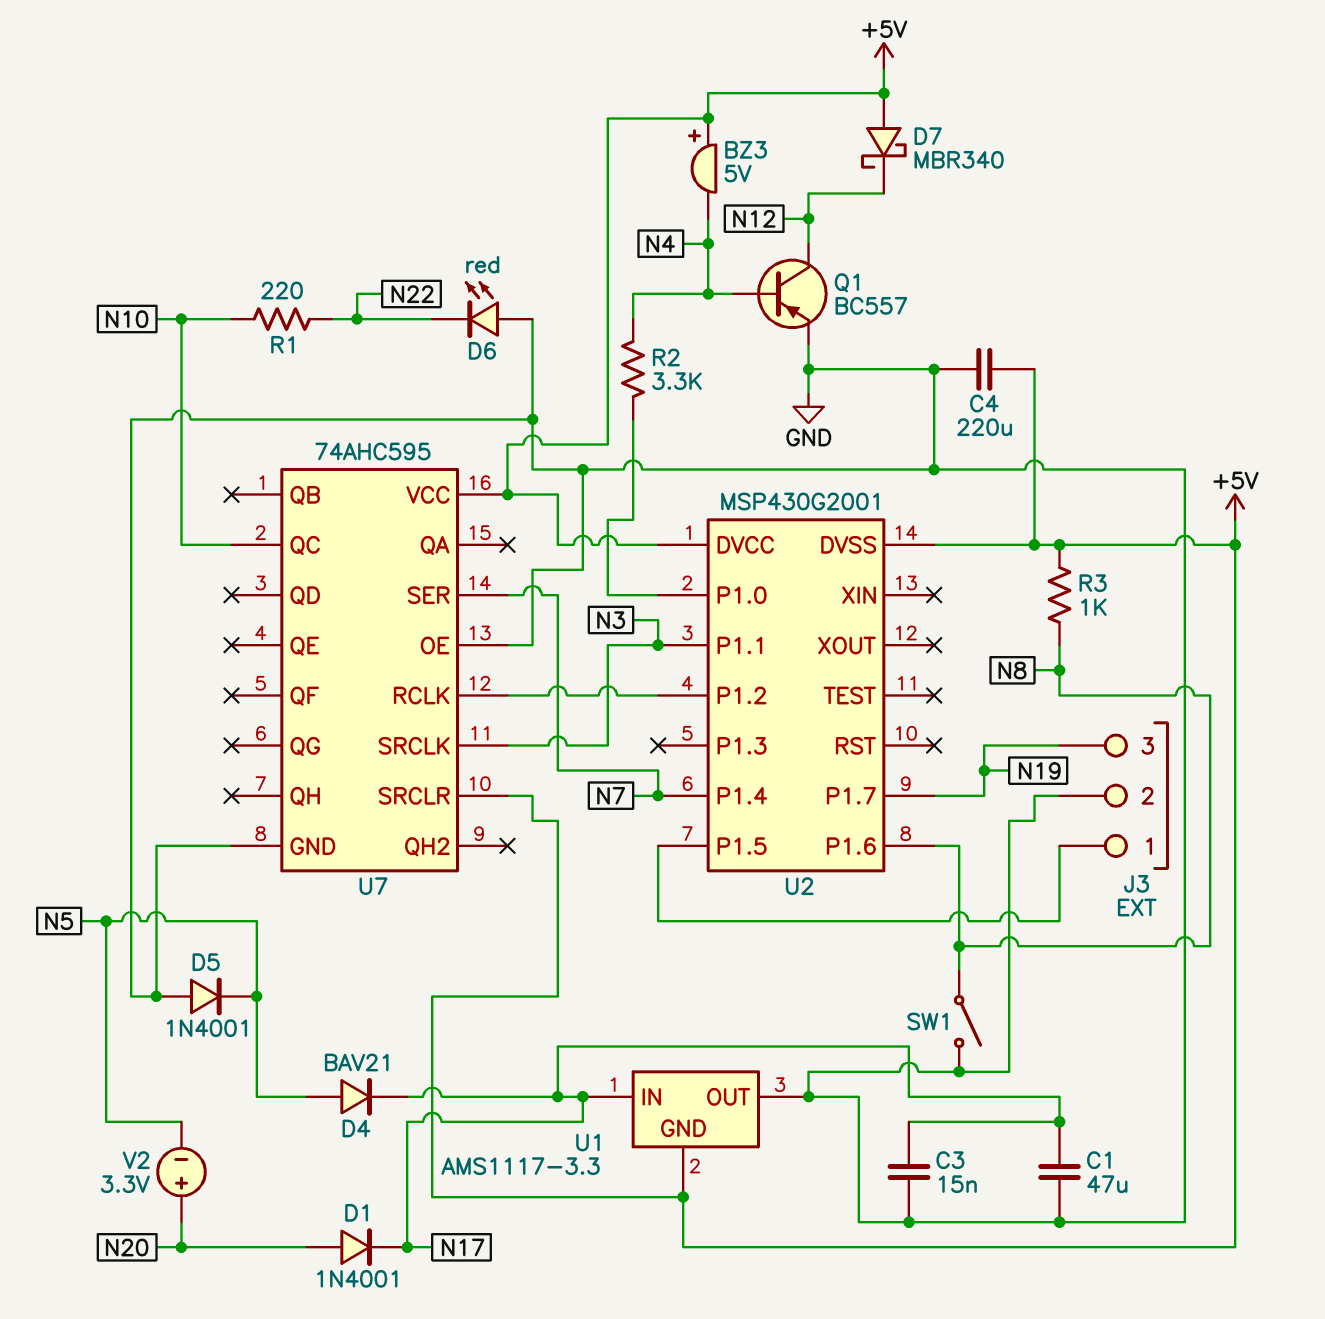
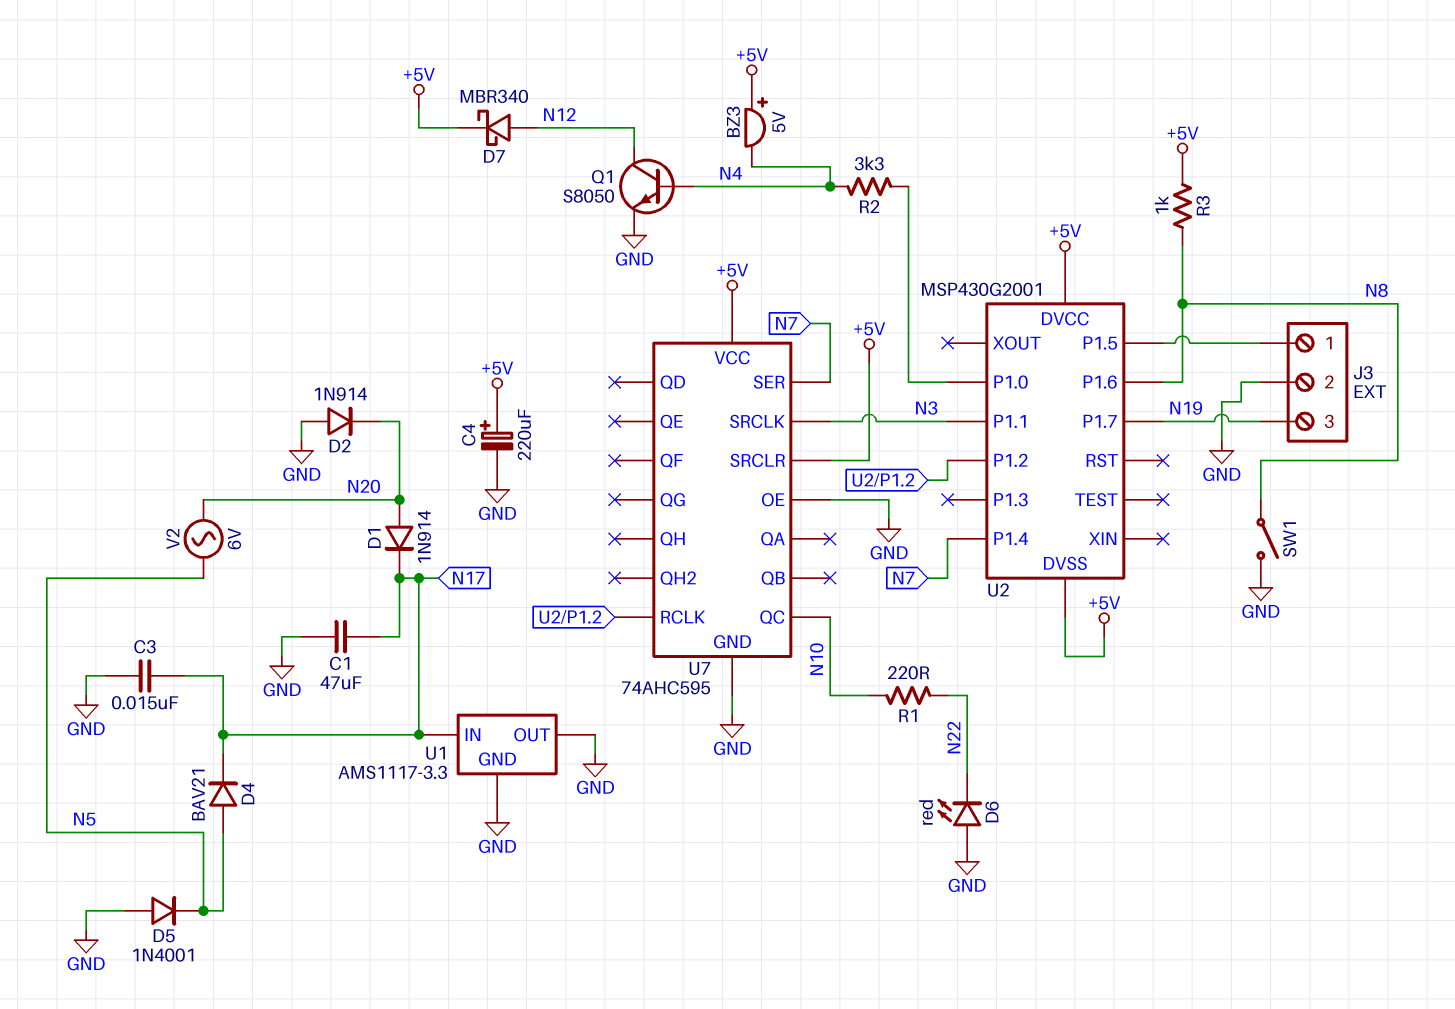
C4: 220uF (+5V, GND) -> 220uF (plus +5V, minus GND)
D1: diode 1N4001 (A N20, K N17) -> diode 1N914 (A N20, K N17)
D2: none -> diode 1N914 (A GND, K N20)
D7: schottky MBR340 (A +5V, K N12) -> schottky MBR340 (A N12, K +5V)
Q1: PNP BC557 (B N4, C N12, E GND) -> NPN S8050 (B N4, C N12, E GND)
U1 pin GND: +5V -> GND
V2: 3.3V (plus N20, minus N5) -> AC 6V (N5, N20)

